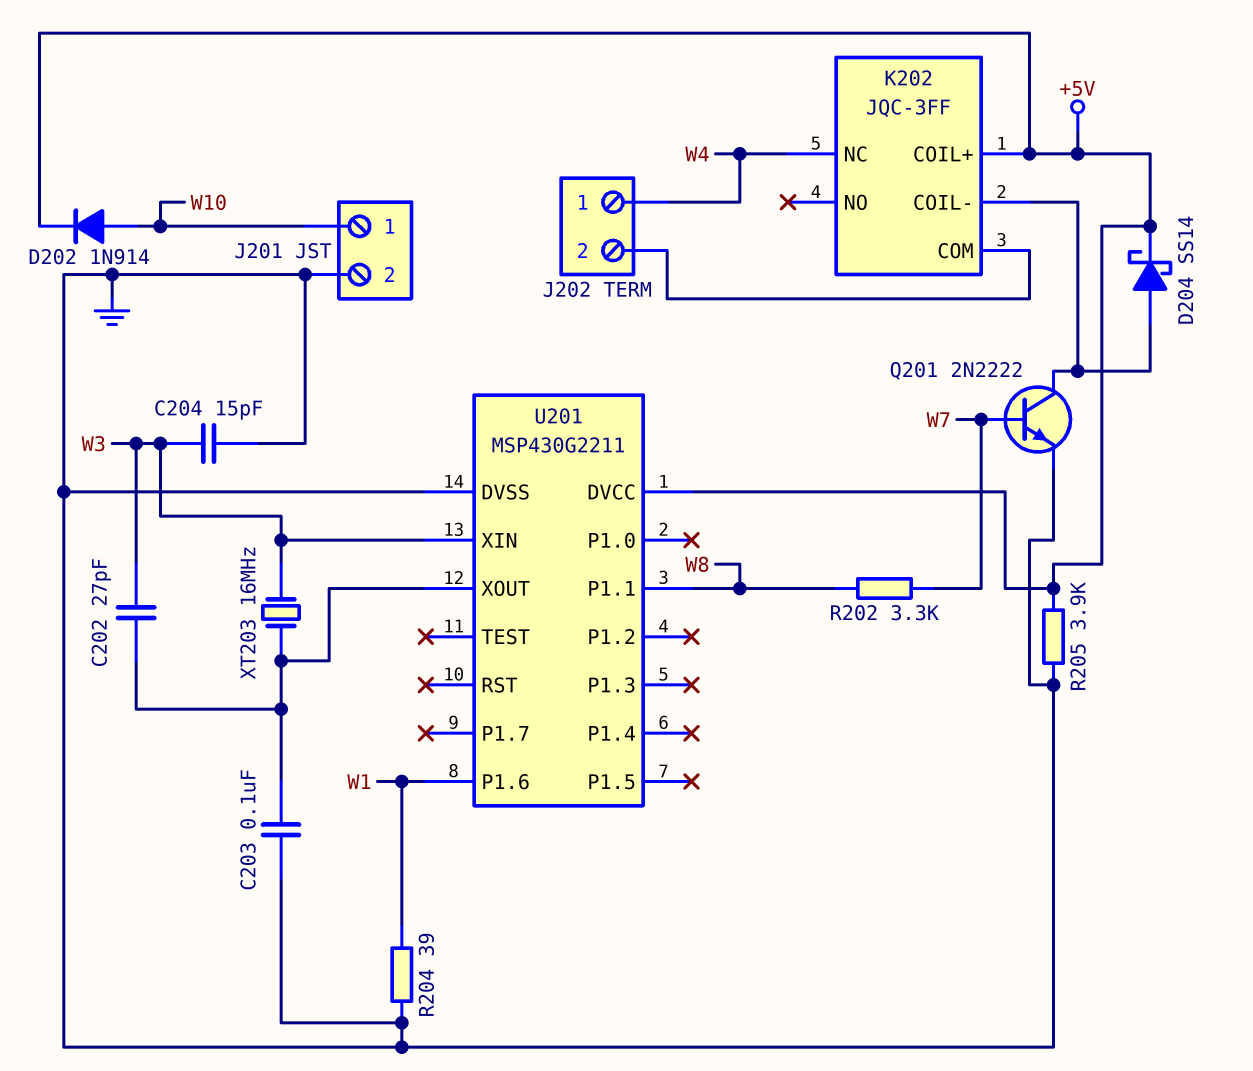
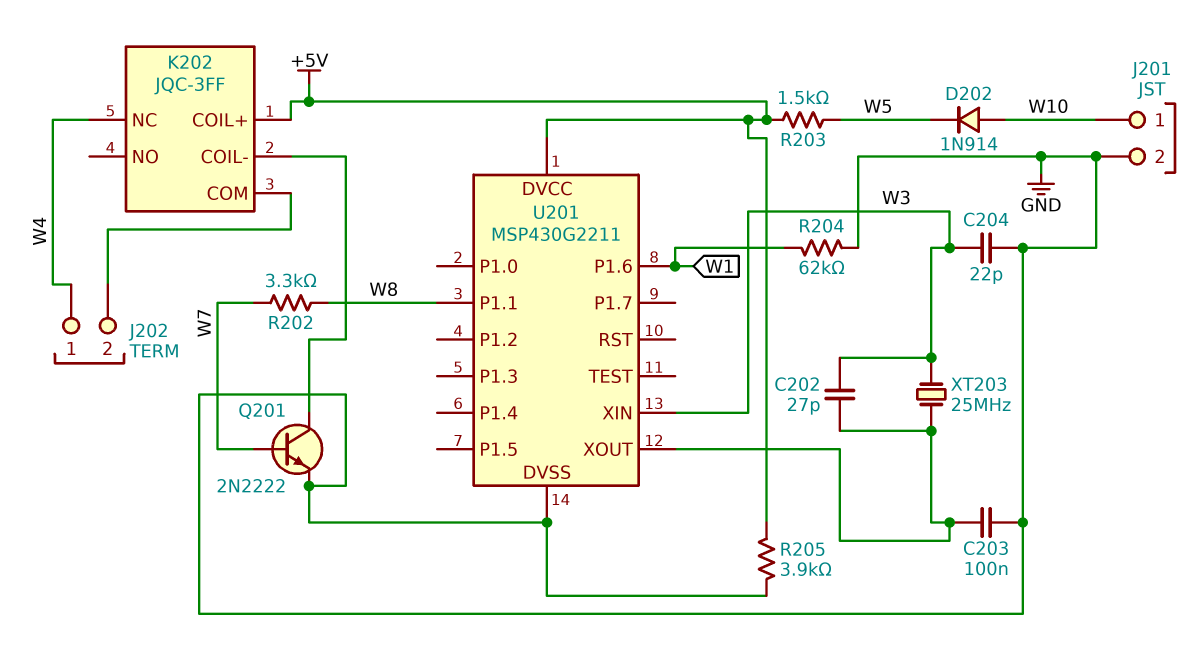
C204: 15pF (GND, W3) -> 22pF (GND, W3)
D202: diode 1N914 (A W10, K +5V) -> diode 1N914 (A W10, K W5)
D204: schottky SS14 (A K202/COIL-, K +5V) -> none
R203: none -> 1.5k (+5V, W5)
R204: 39 (GND, W1) -> 62k (GND, W1)
XT203: 16MHz (U201/XOUT, W3) -> 25MHz (U201/XOUT, W3)

